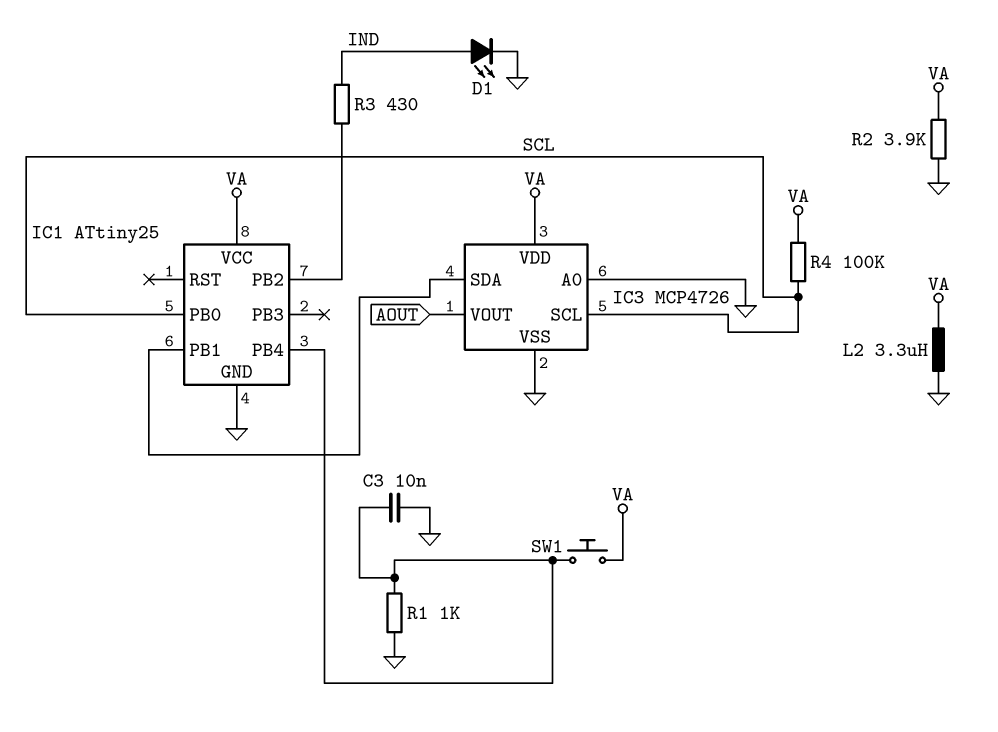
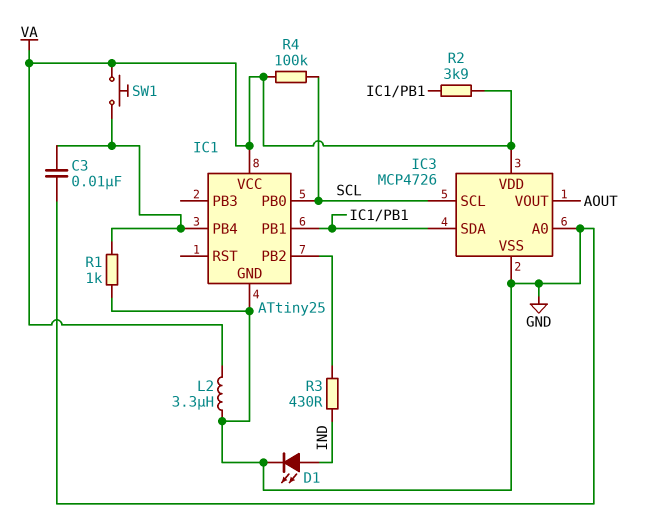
R2: 3.9k (GND, VA) -> 3.9k (IC1/PB1, VA)

